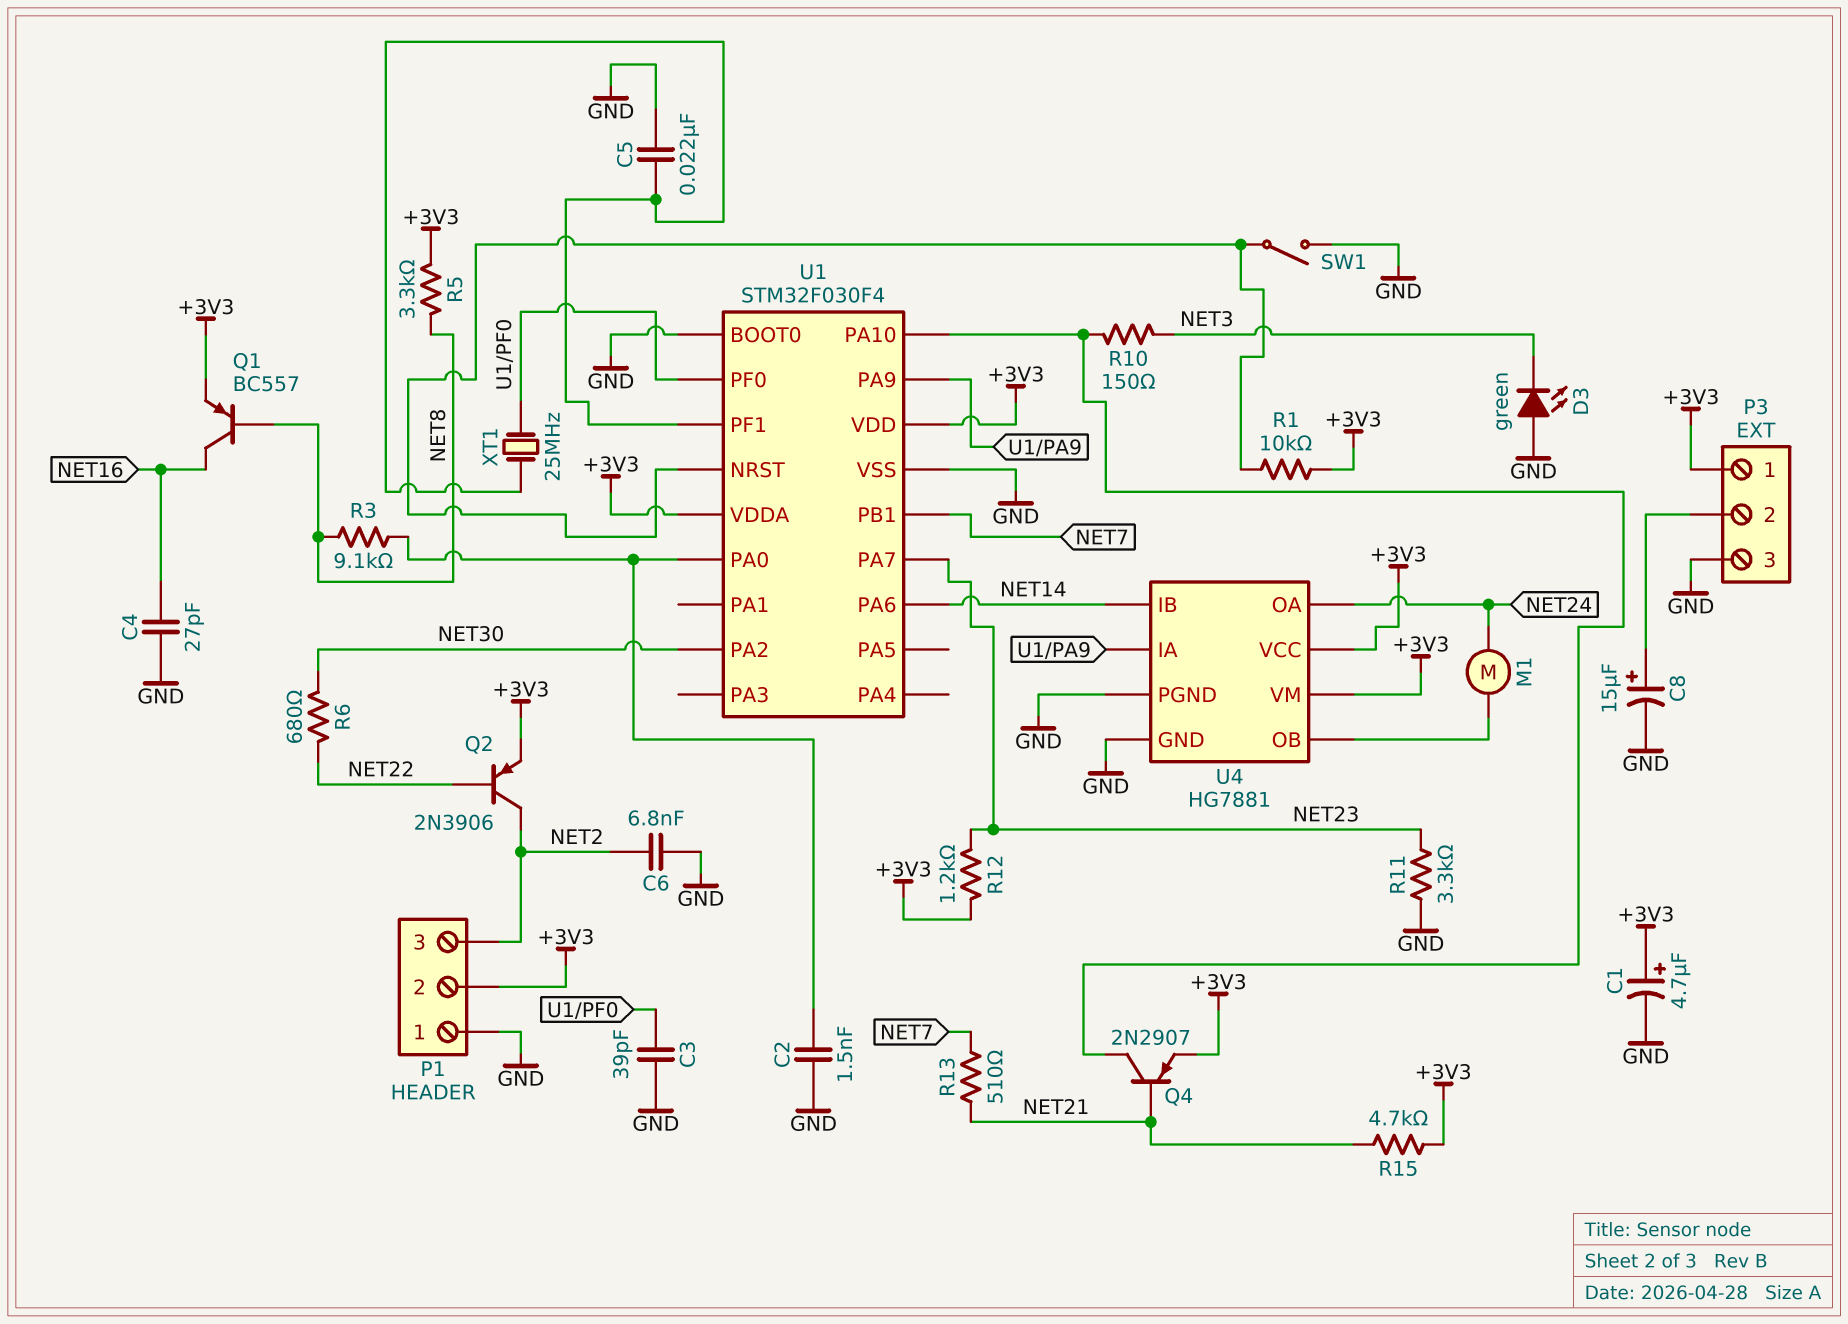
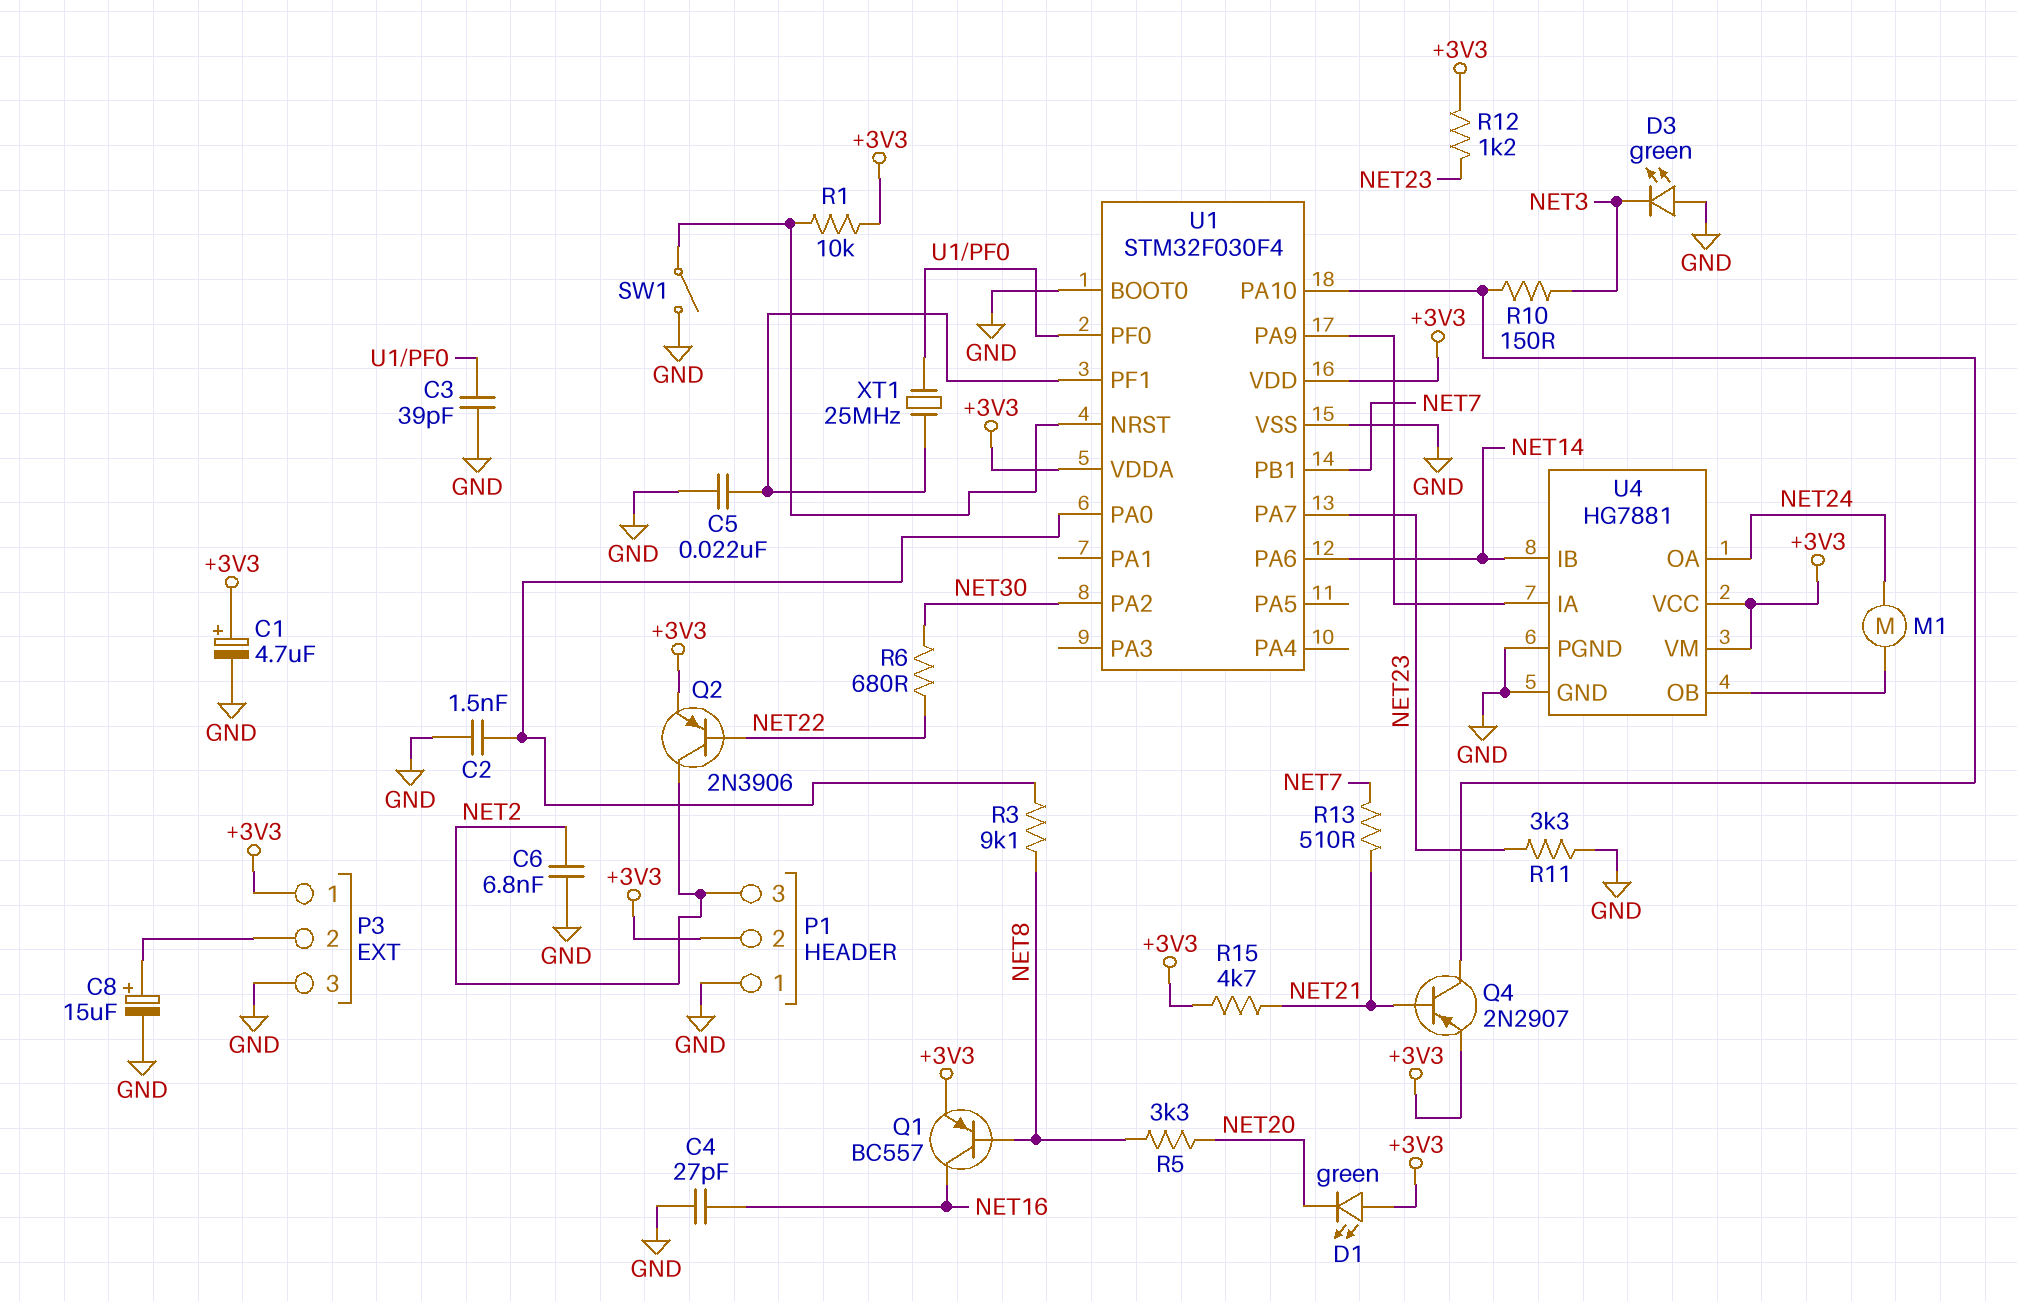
D1: none -> LED green (A +3V3, K NET20)
R5: 3.3k (+3V3, NET8) -> 3.3k (NET8, NET20)

